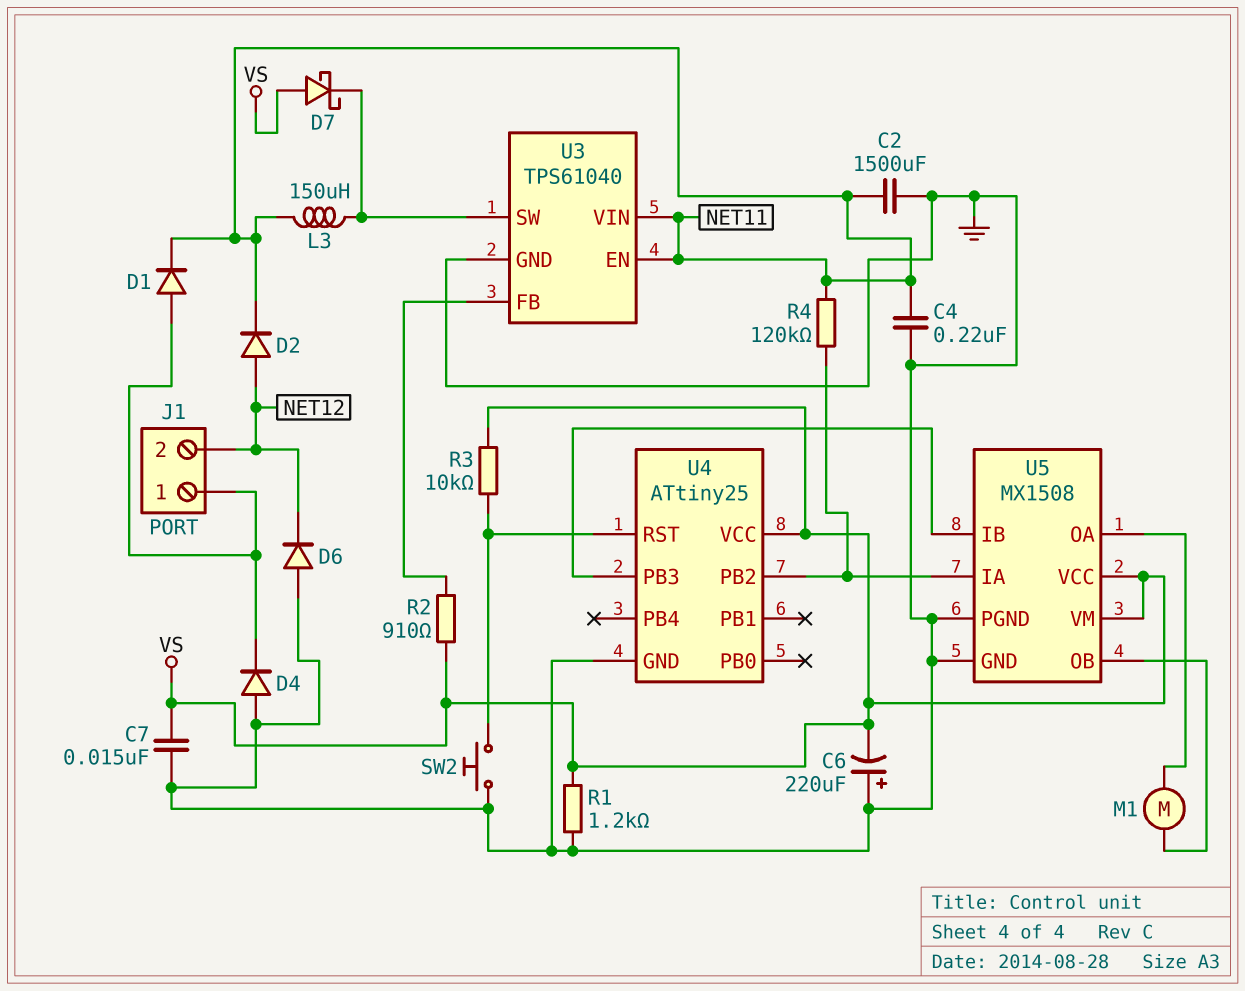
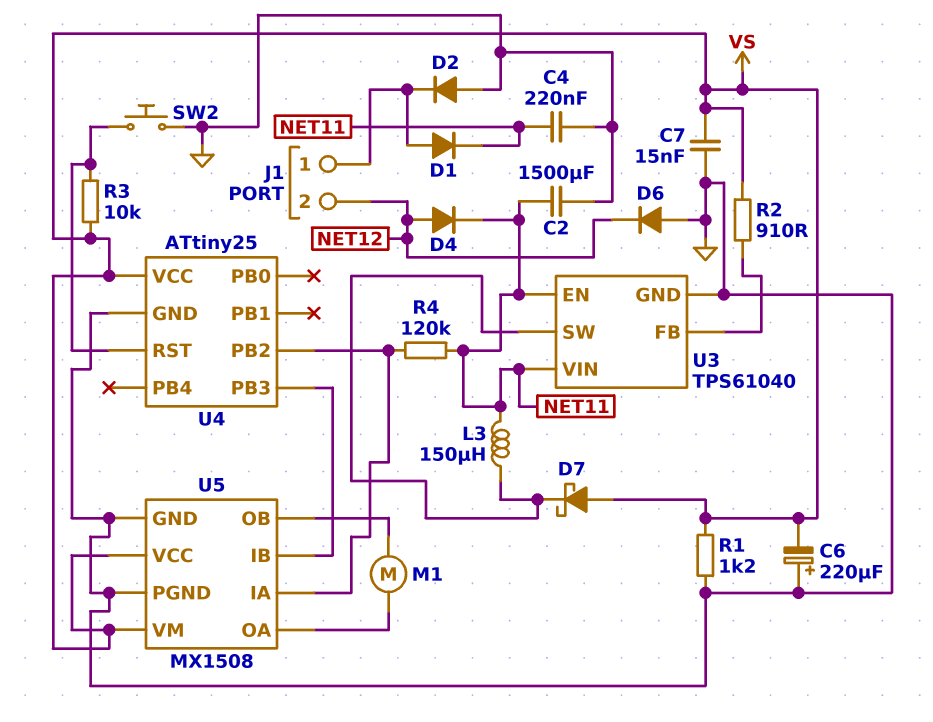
D2: diode (A NET12, K NET11) -> diode (A GND, K J1/1)
D4: diode (A GND, K J1/1) -> diode (A NET12, K NET11)

